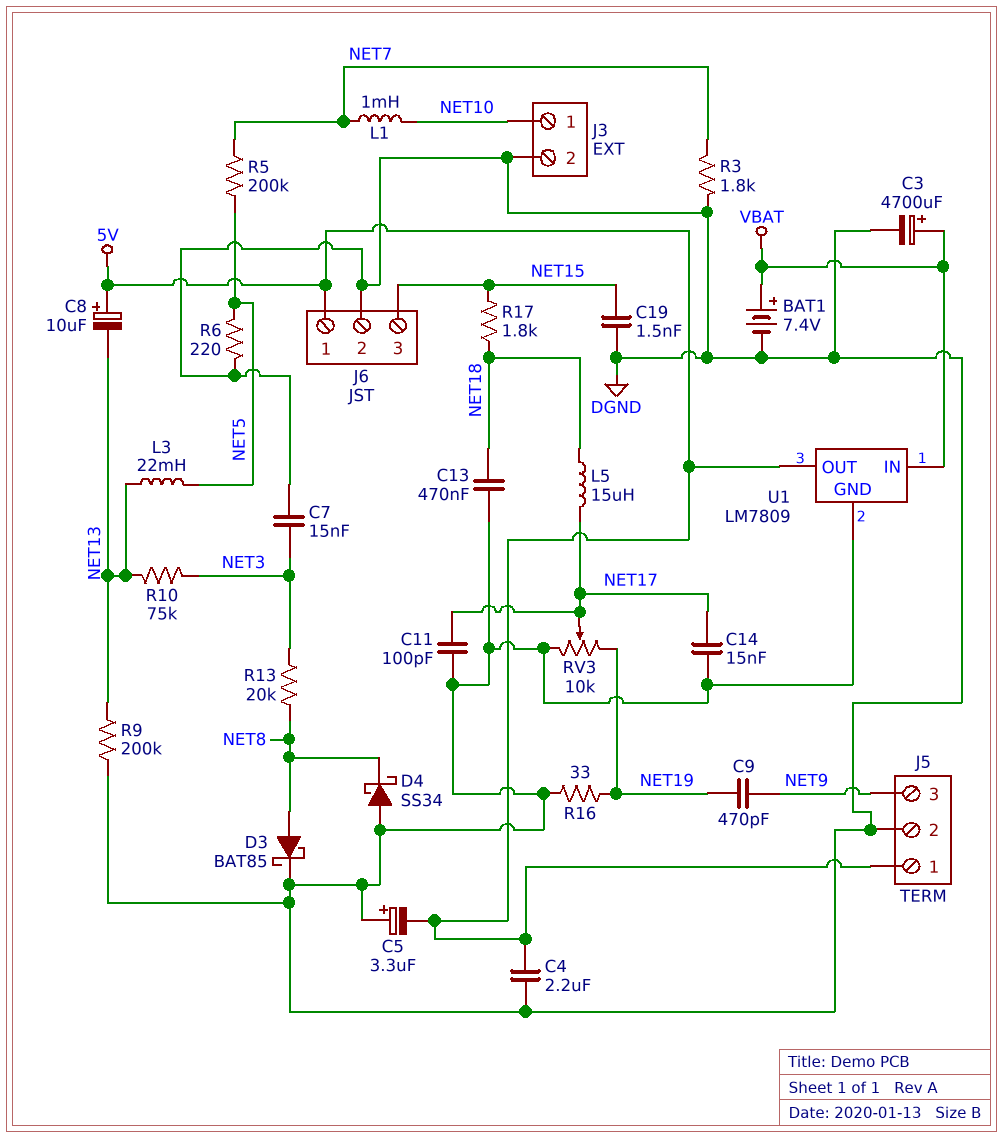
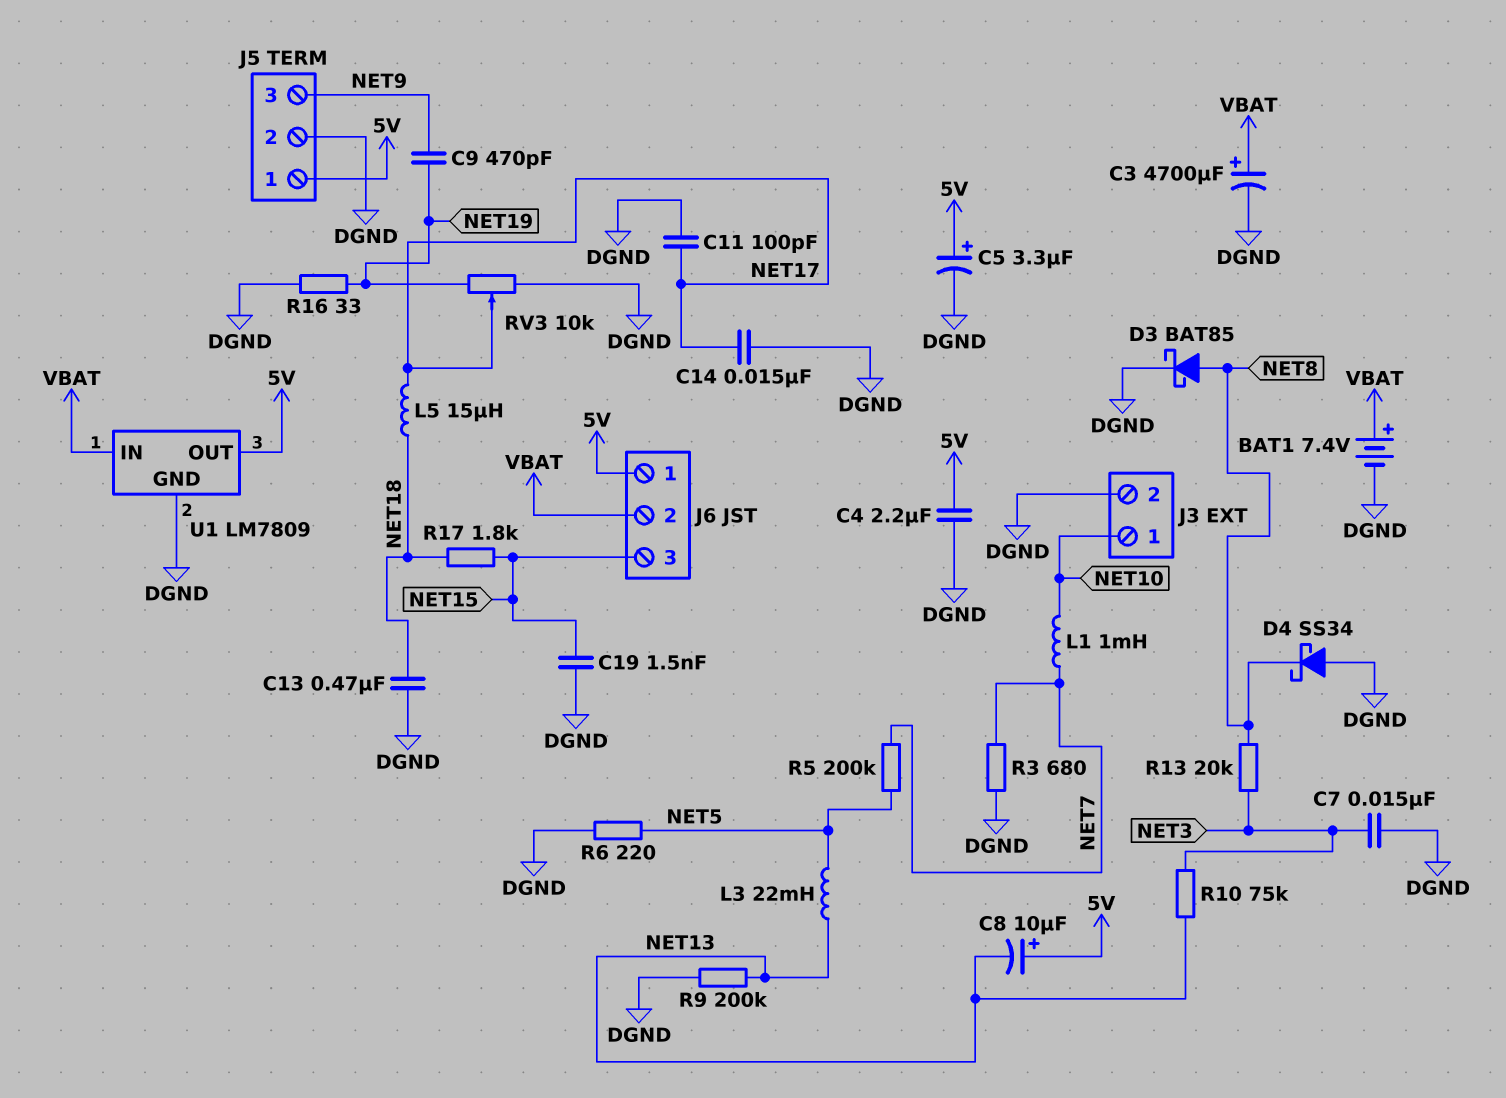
C5: 3.3uF (plus DGND, minus 5V) -> 3.3uF (plus 5V, minus DGND)
J6 pin 2: DGND -> VBAT
R3: 1.8k (DGND, NET7) -> 680 (DGND, NET7)

